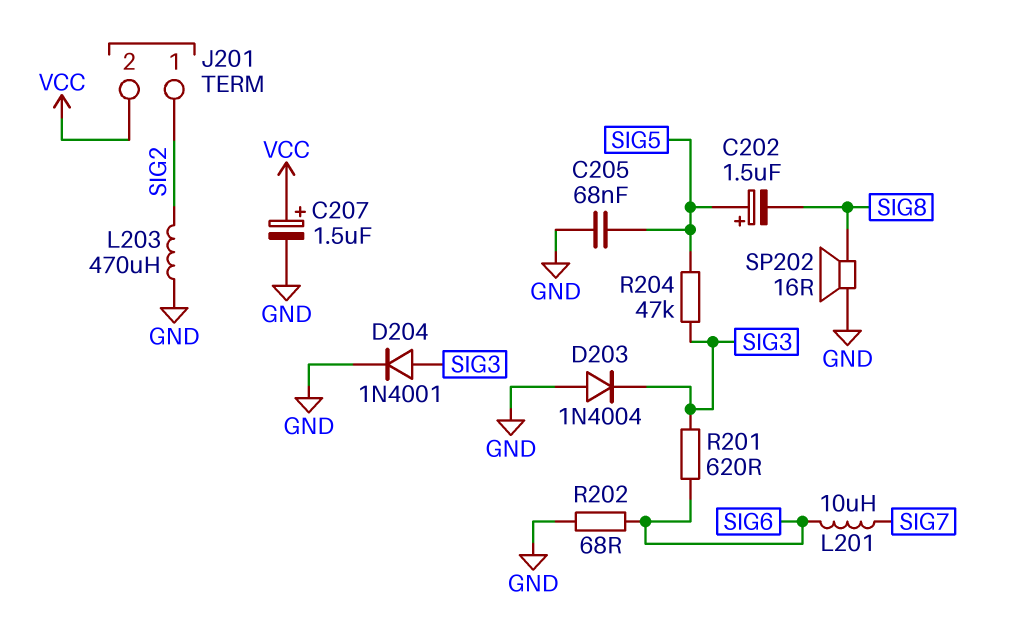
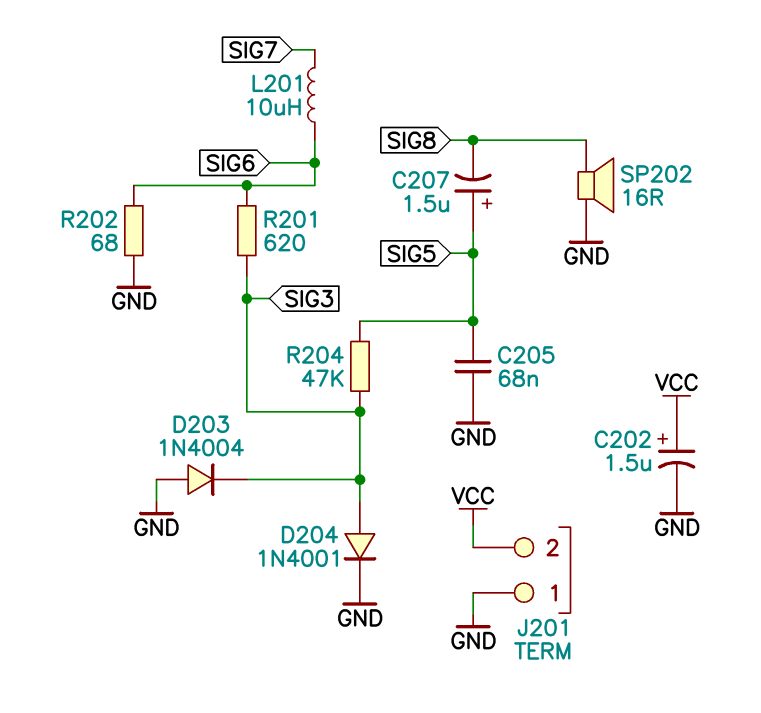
C202: 1.5uF (plus SIG5, minus SIG8) -> 1.5uF (plus VCC, minus GND)
C207: 1.5uF (plus VCC, minus GND) -> 1.5uF (plus SIG5, minus SIG8)
J201 pin 1: SIG2 -> GND
L203: 470uH (GND, SIG2) -> none

